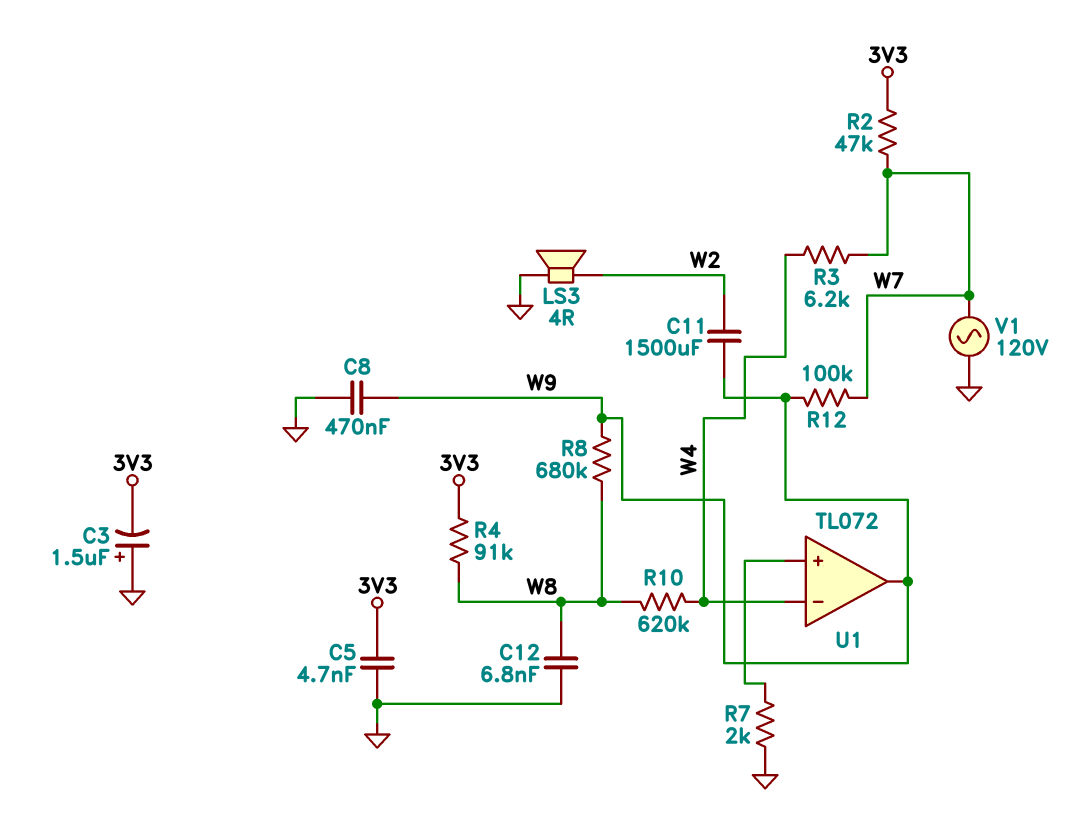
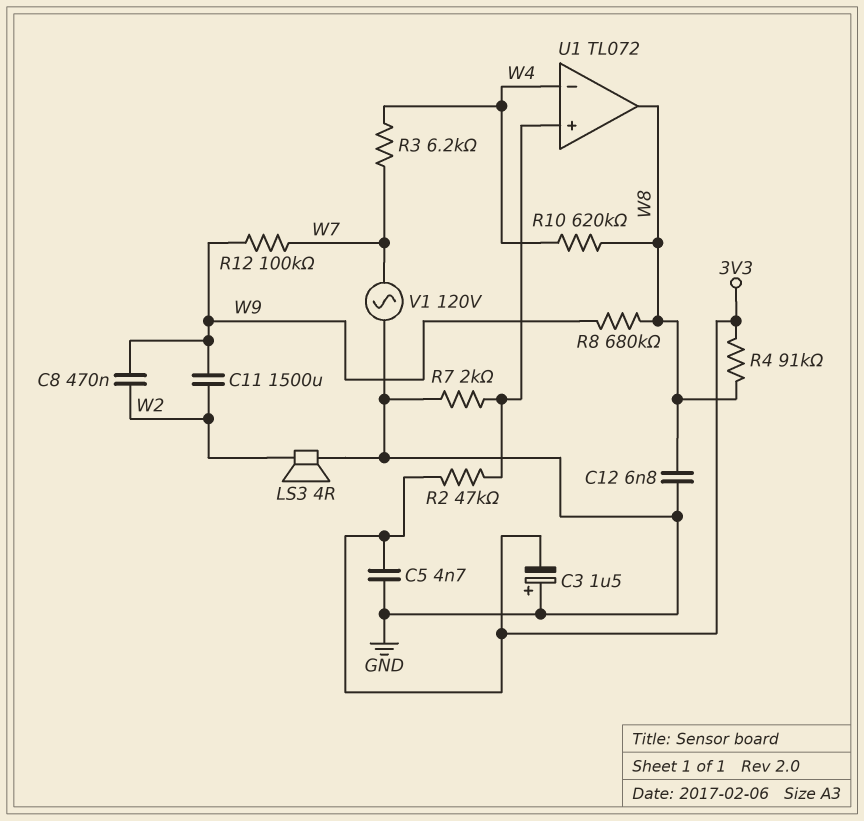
C8: 470nF (GND, W9) -> 470nF (W2, W9)
R2: 47k (3V3, W7) -> 47k (3V3, U1/in+)
U1 pin out: W9 -> W8

